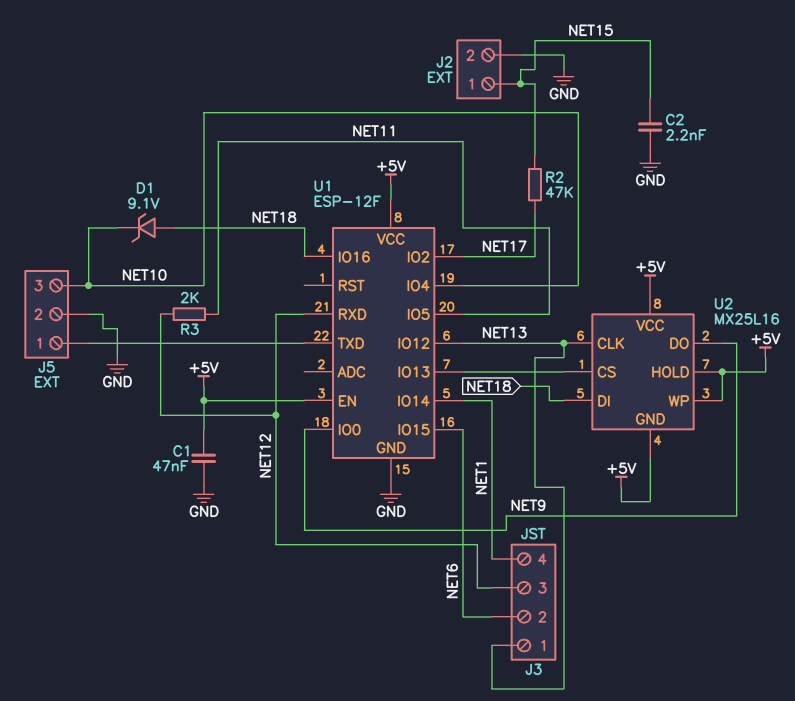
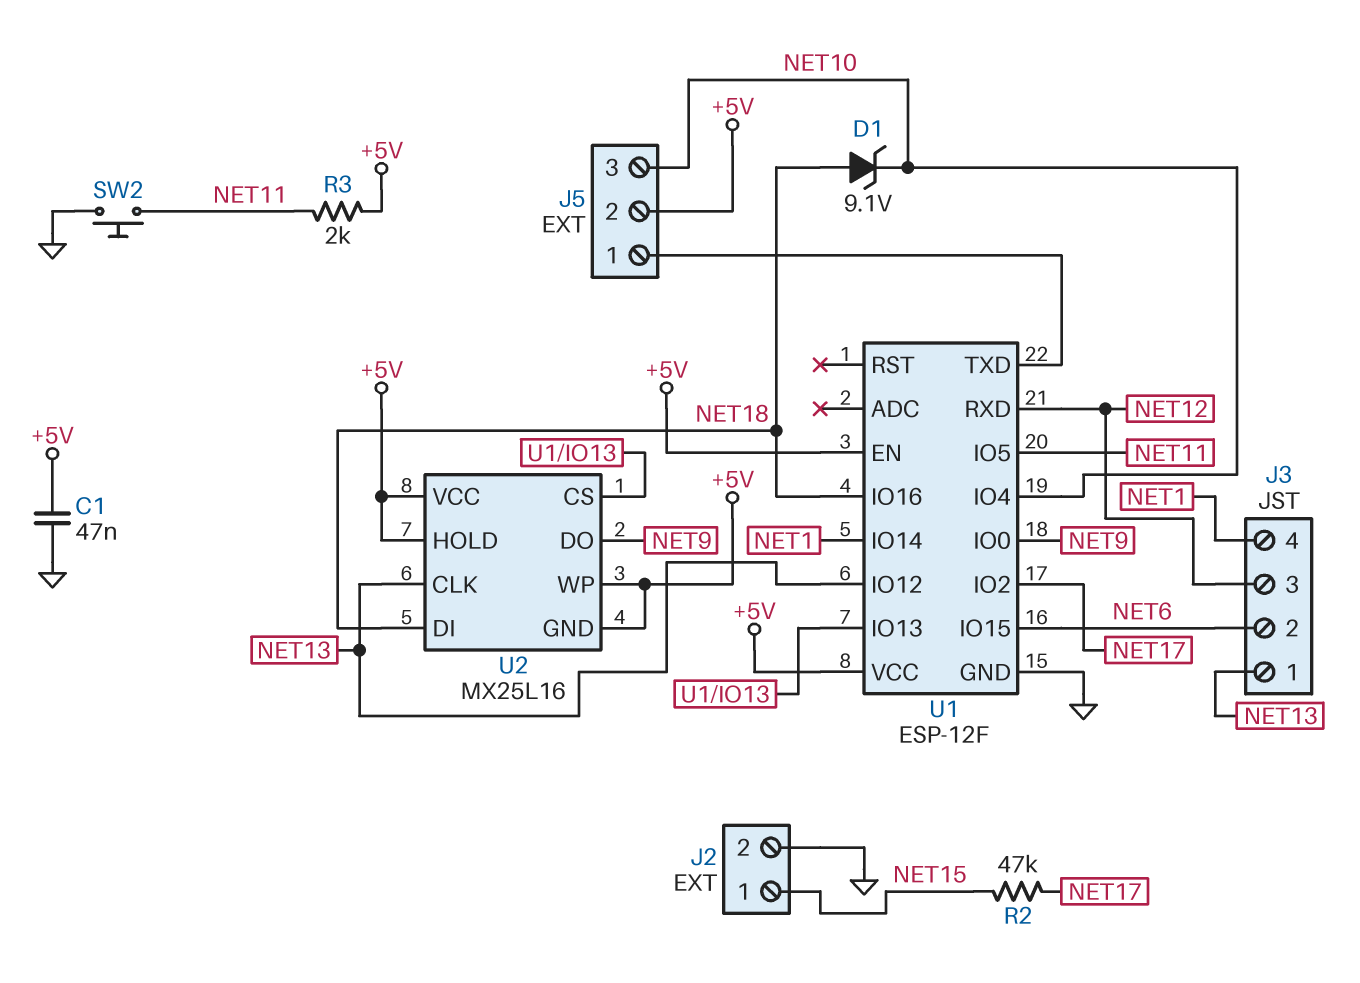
C2: 2.2nF (GND, NET15) -> none
J5 pin 2: GND -> +5V
R3: 2k (NET11, NET12) -> 2k (+5V, NET11)
SW2: none -> button (GND, NET11)

